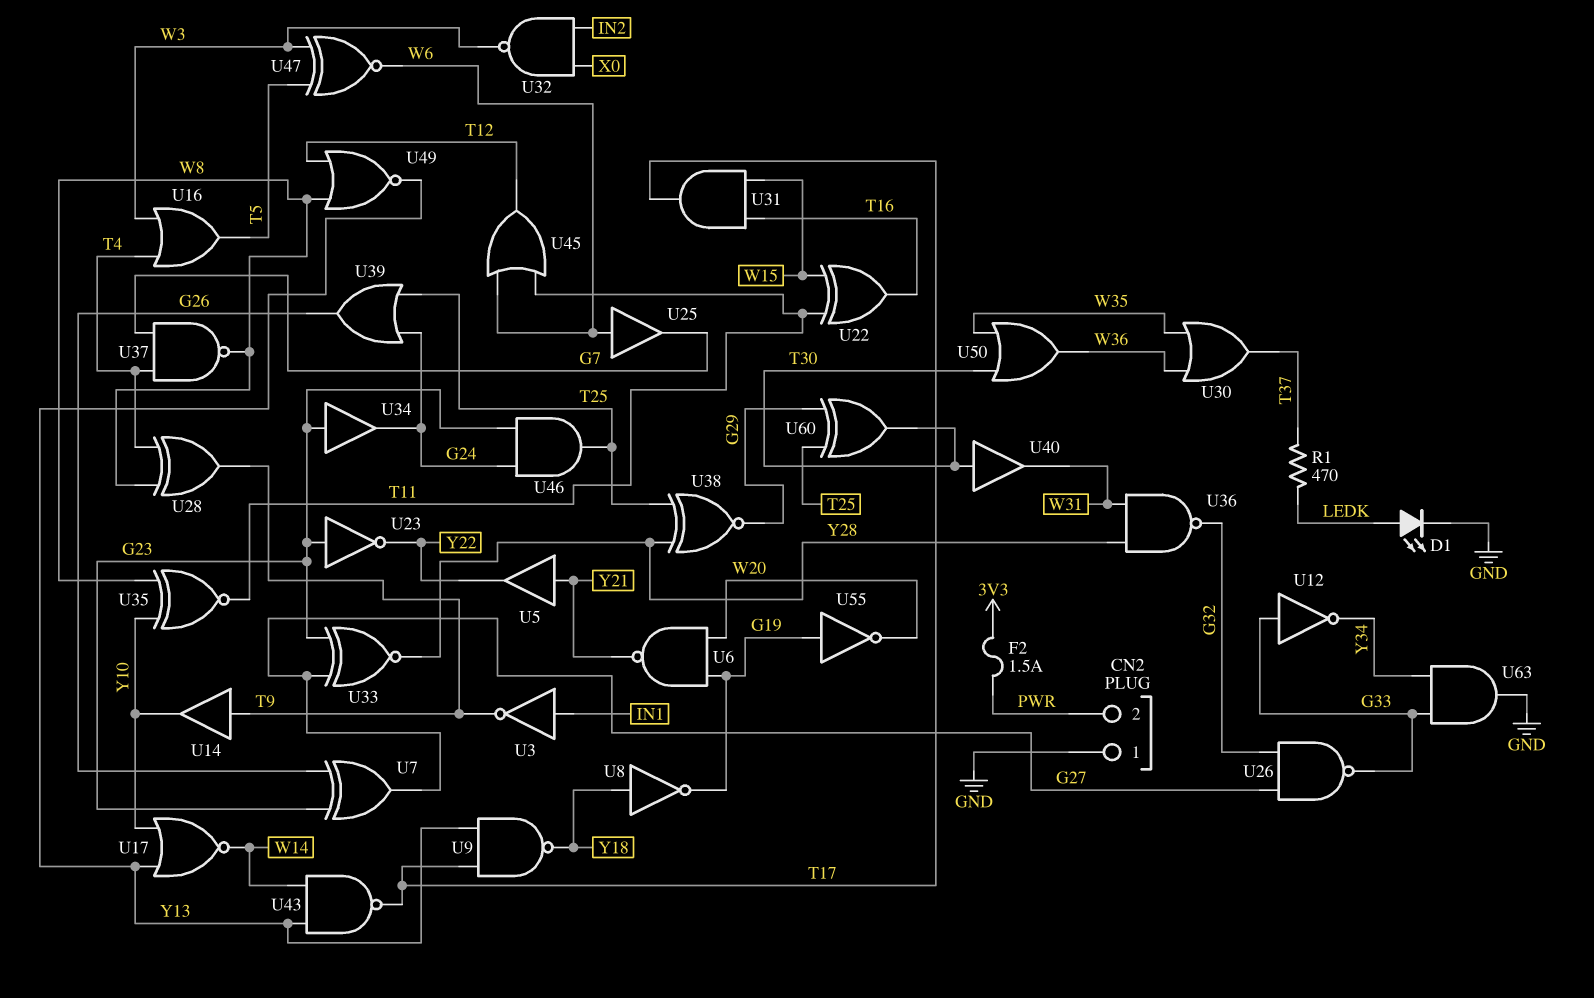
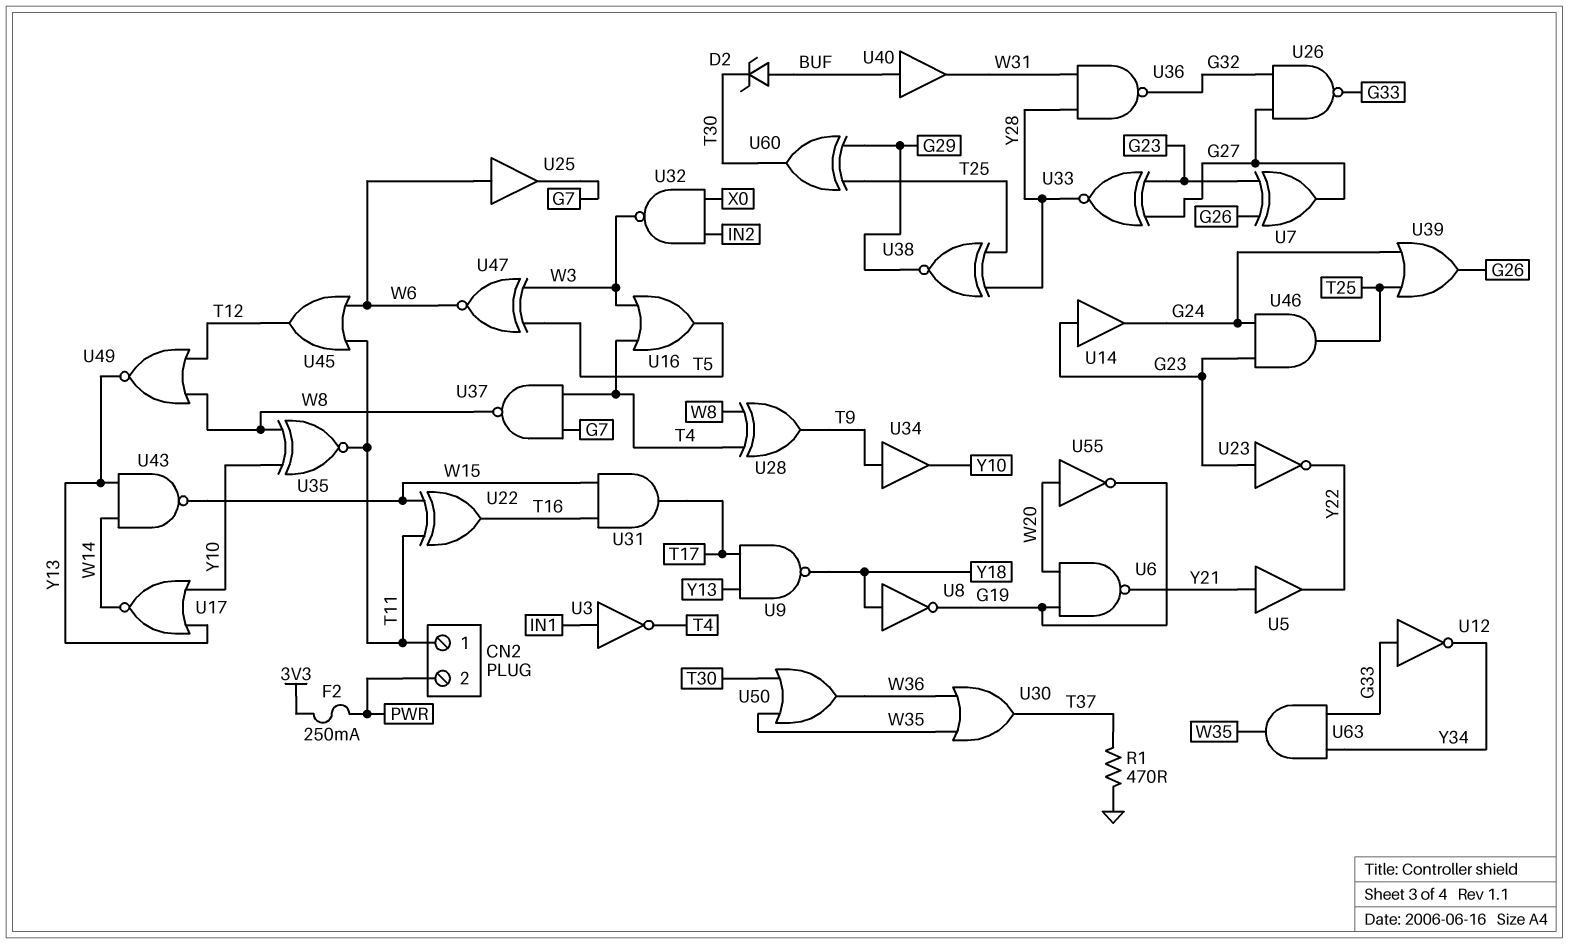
CN2 pin 1: GND -> T11
D1: LED (A LEDK, K GND) -> none
D2: none -> zener (A BUF, K T30)
F2: 1.5A (3V3, PWR) -> 250mA (3V3, PWR)
R1: 470 (LEDK, T37) -> 470 (GND, T37)
U3: NOT (in IN1, out T9) -> NOT (in IN1, out T4)
U14: buffer (in T9, out Y10) -> buffer (in G23, out G24)
U34: buffer (in G23, out G24) -> buffer (in T9, out Y10)
U40: buffer (in T30, out W31) -> buffer (in BUF, out W31)
U43: NAND (in W14, in Y13, out T17) -> NAND (in W14, in Y13, out W15)
U55: NOT (in G19, out W20) -> NOT (in W20, out G19)
U63: AND (in G33, in Y34, out GND) -> AND (in G33, in Y34, out W35)

